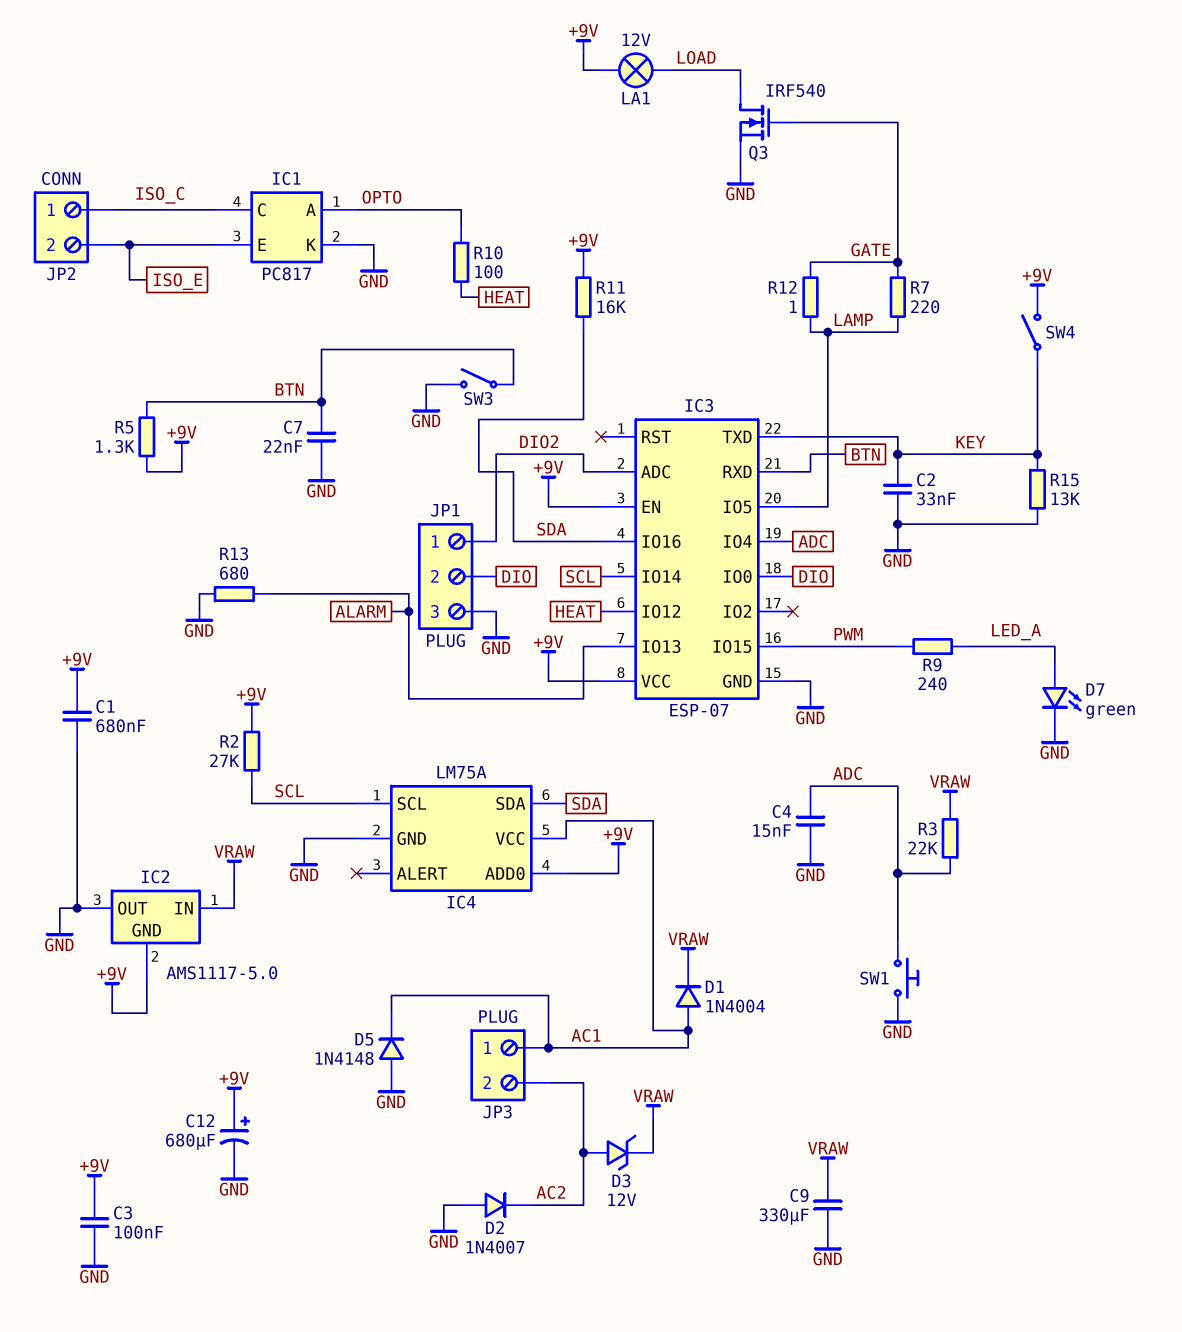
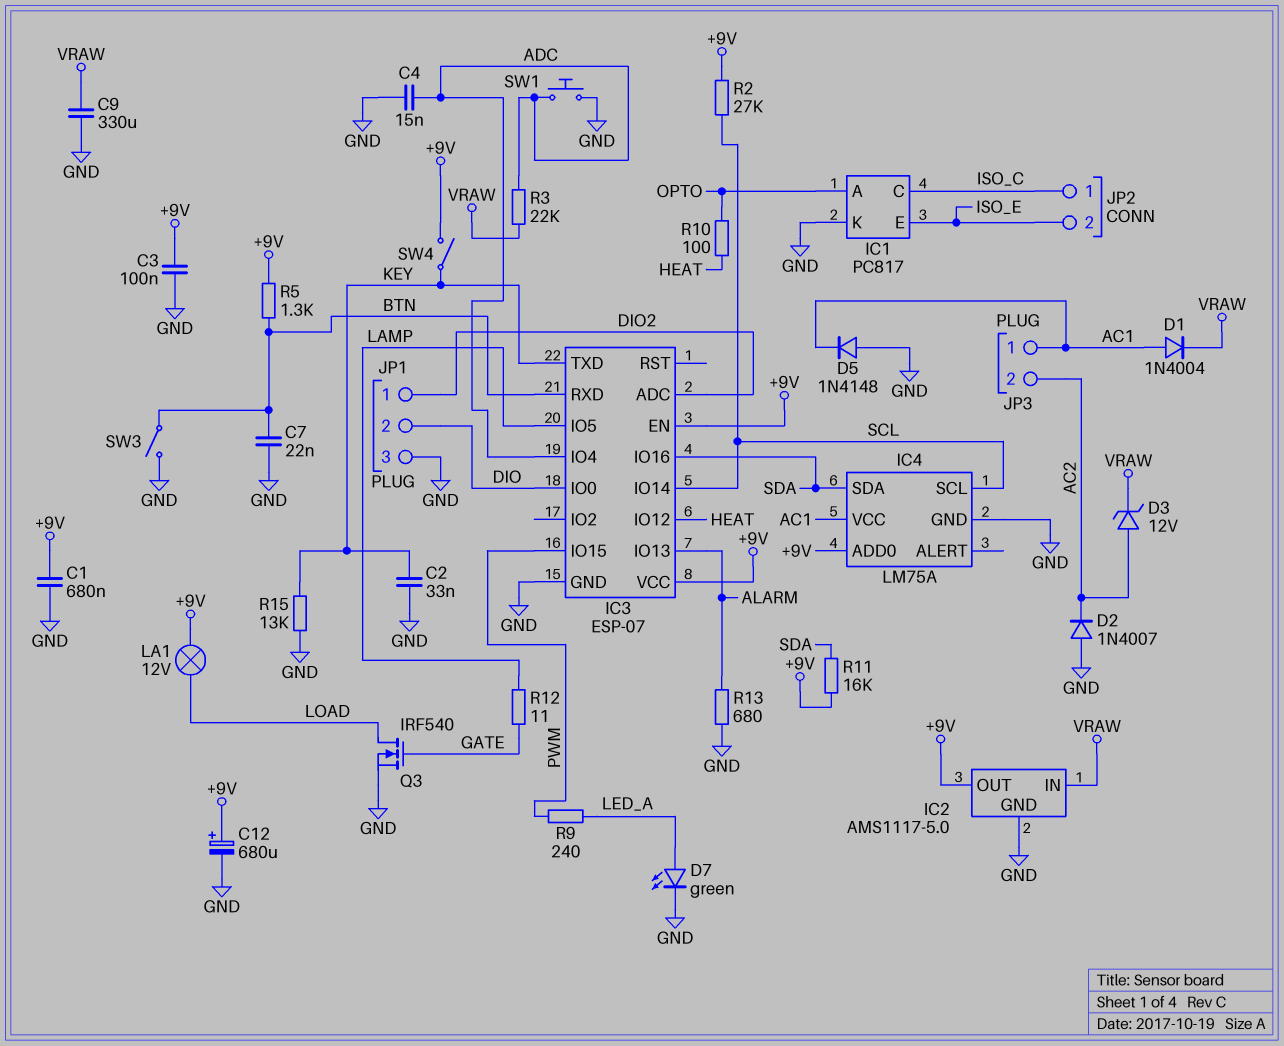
IC2 pin GND: +9V -> GND
IC2 pin OUT: GND -> +9V
R7: 220 (GATE, LAMP) -> none
R12: 1 (GATE, LAMP) -> 11 (GATE, LAMP)

